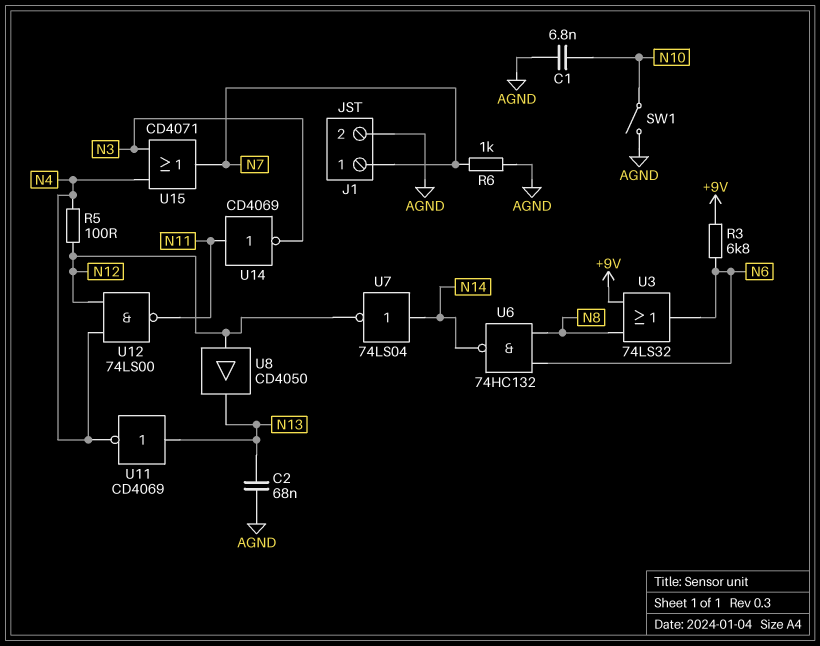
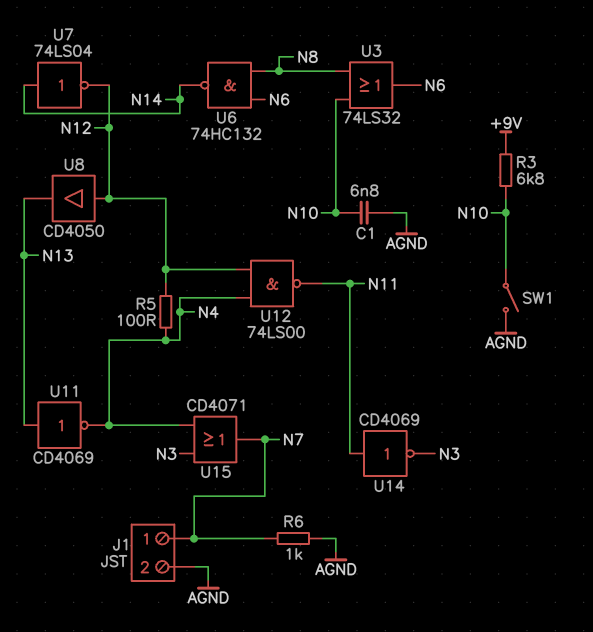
C2: 68nF (AGND, N13) -> none
R3: 6.8k (+9V, N6) -> 6.8k (+9V, N10)
U3: OR 74LS32 (in +9V, in N8, out N6) -> OR 74LS32 (in N8, in N10, out N6)

